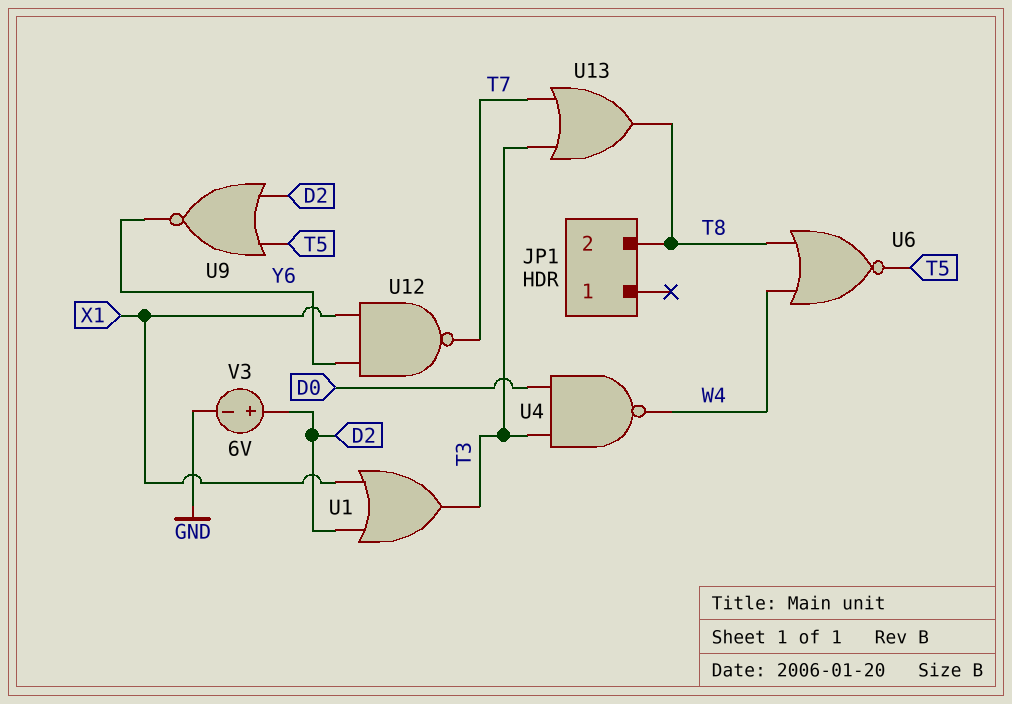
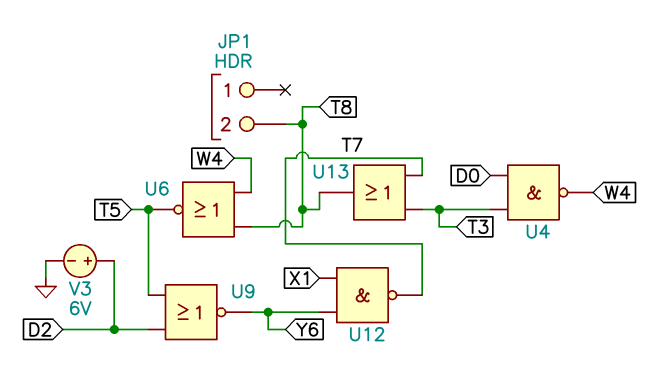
U1: OR (in D2, in X1, out T3) -> none

